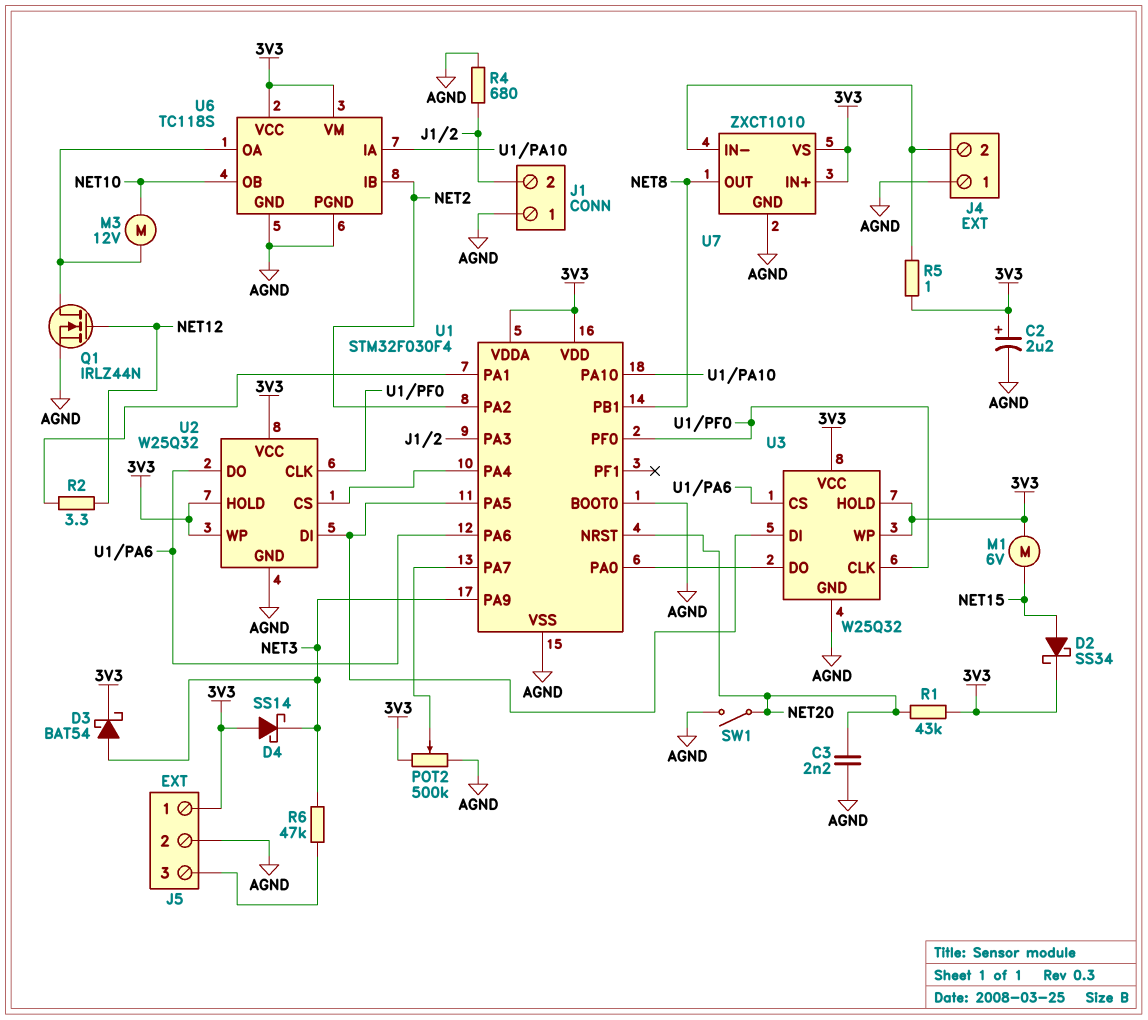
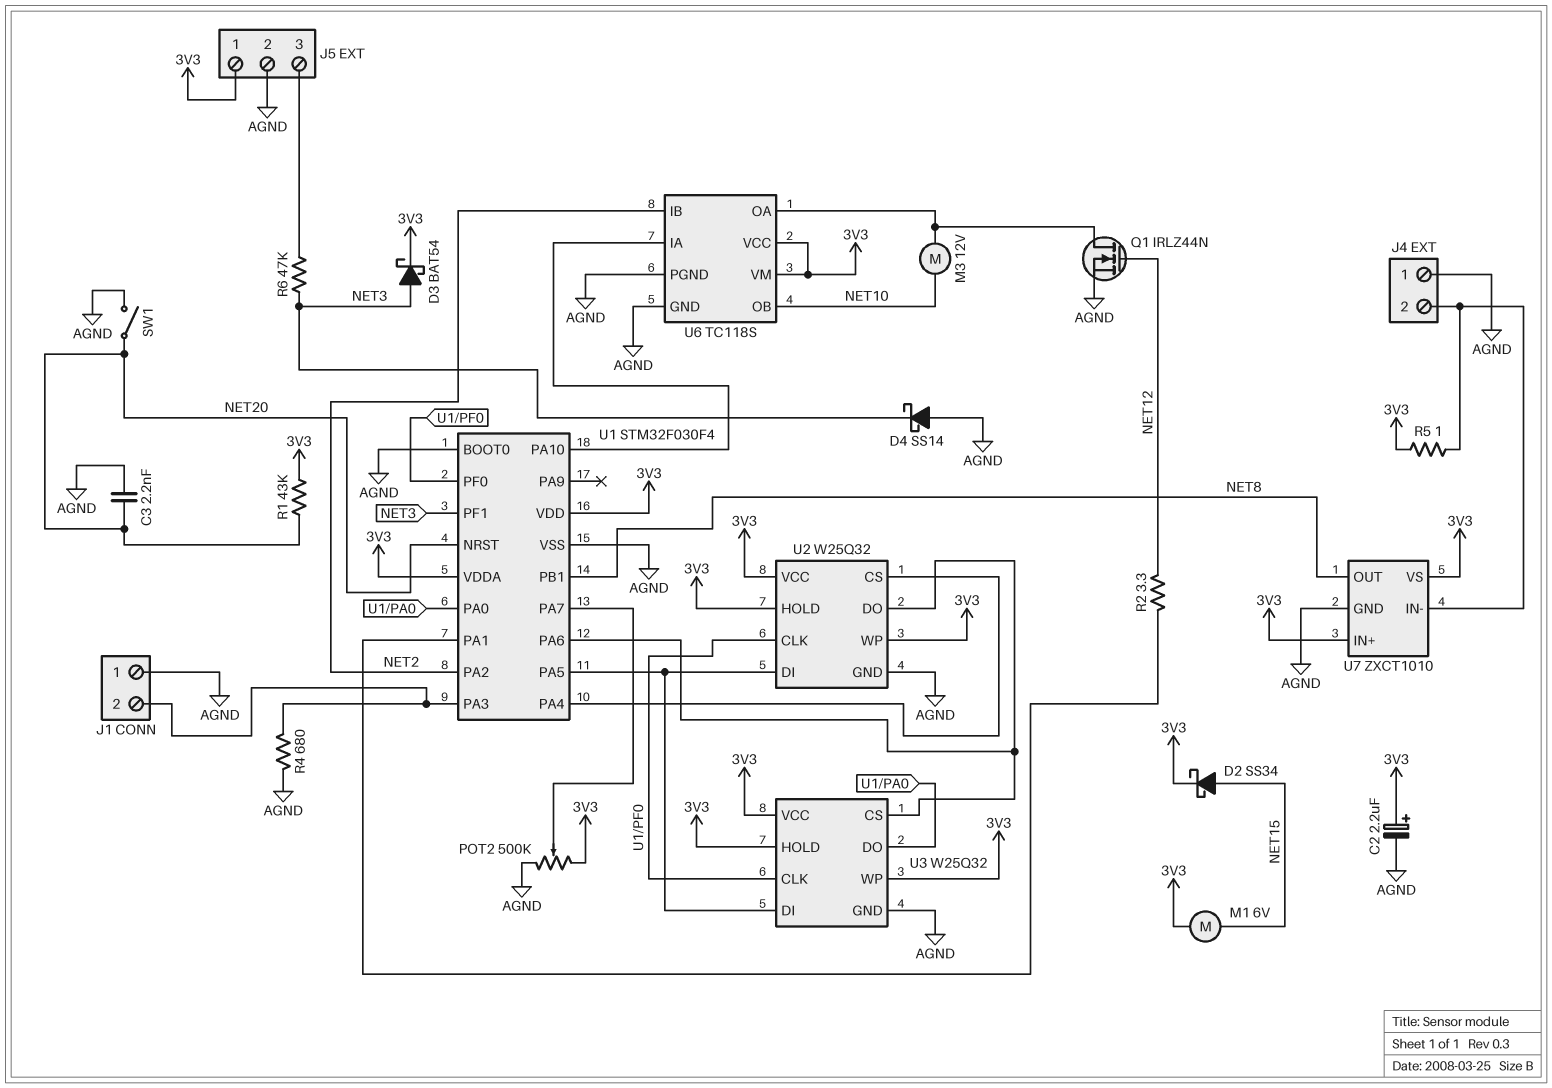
D4: schottky SS14 (A 3V3, K NET3) -> schottky SS14 (A AGND, K NET3)
U1 pin PA9: NET3 -> none
U1 pin PF1: none -> NET3

